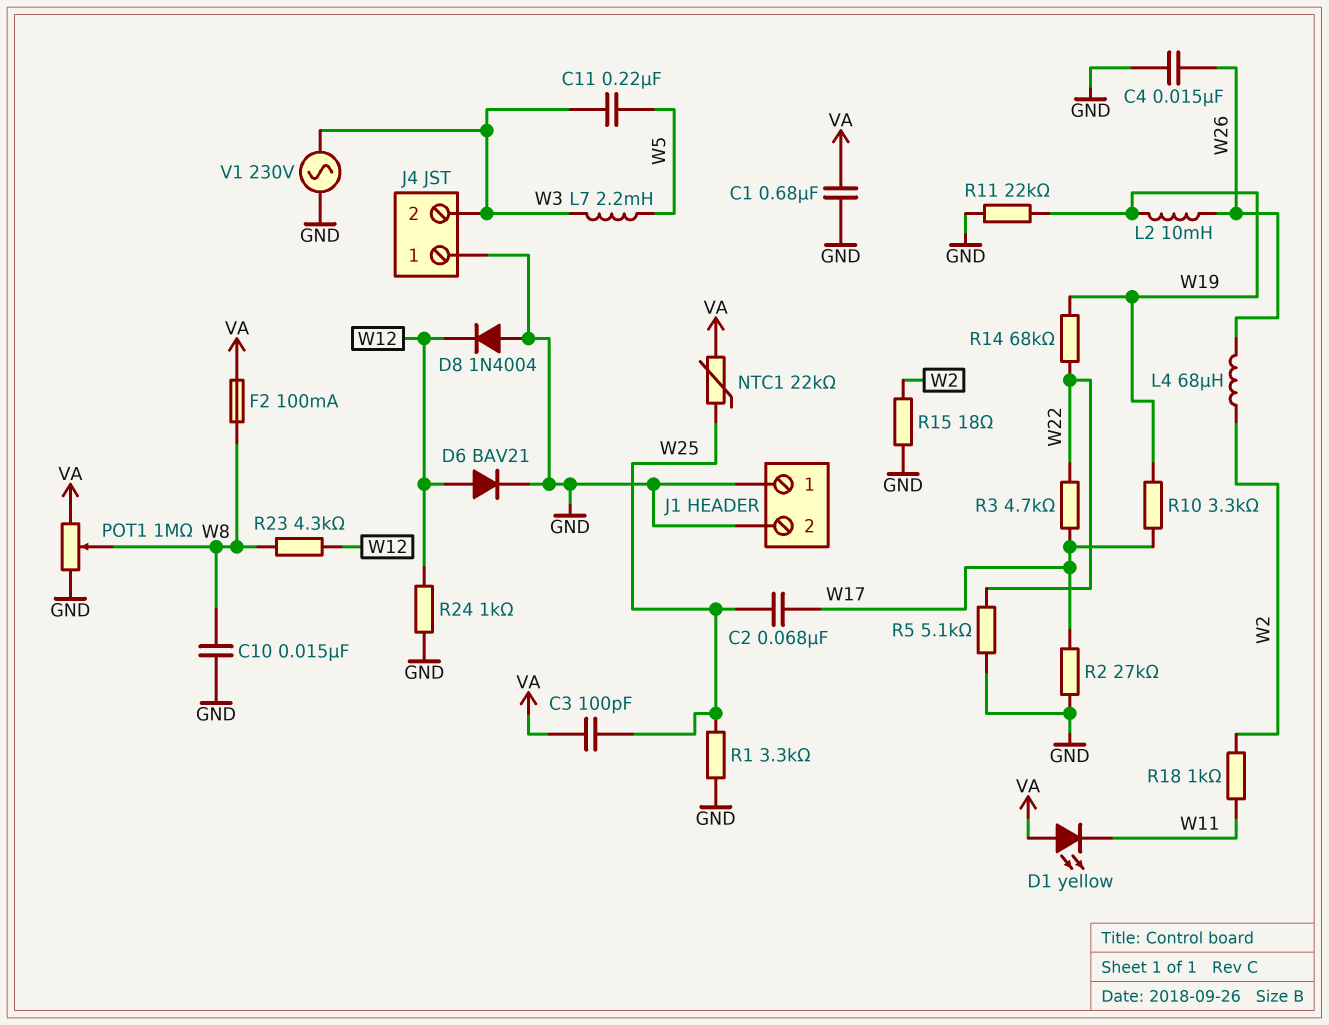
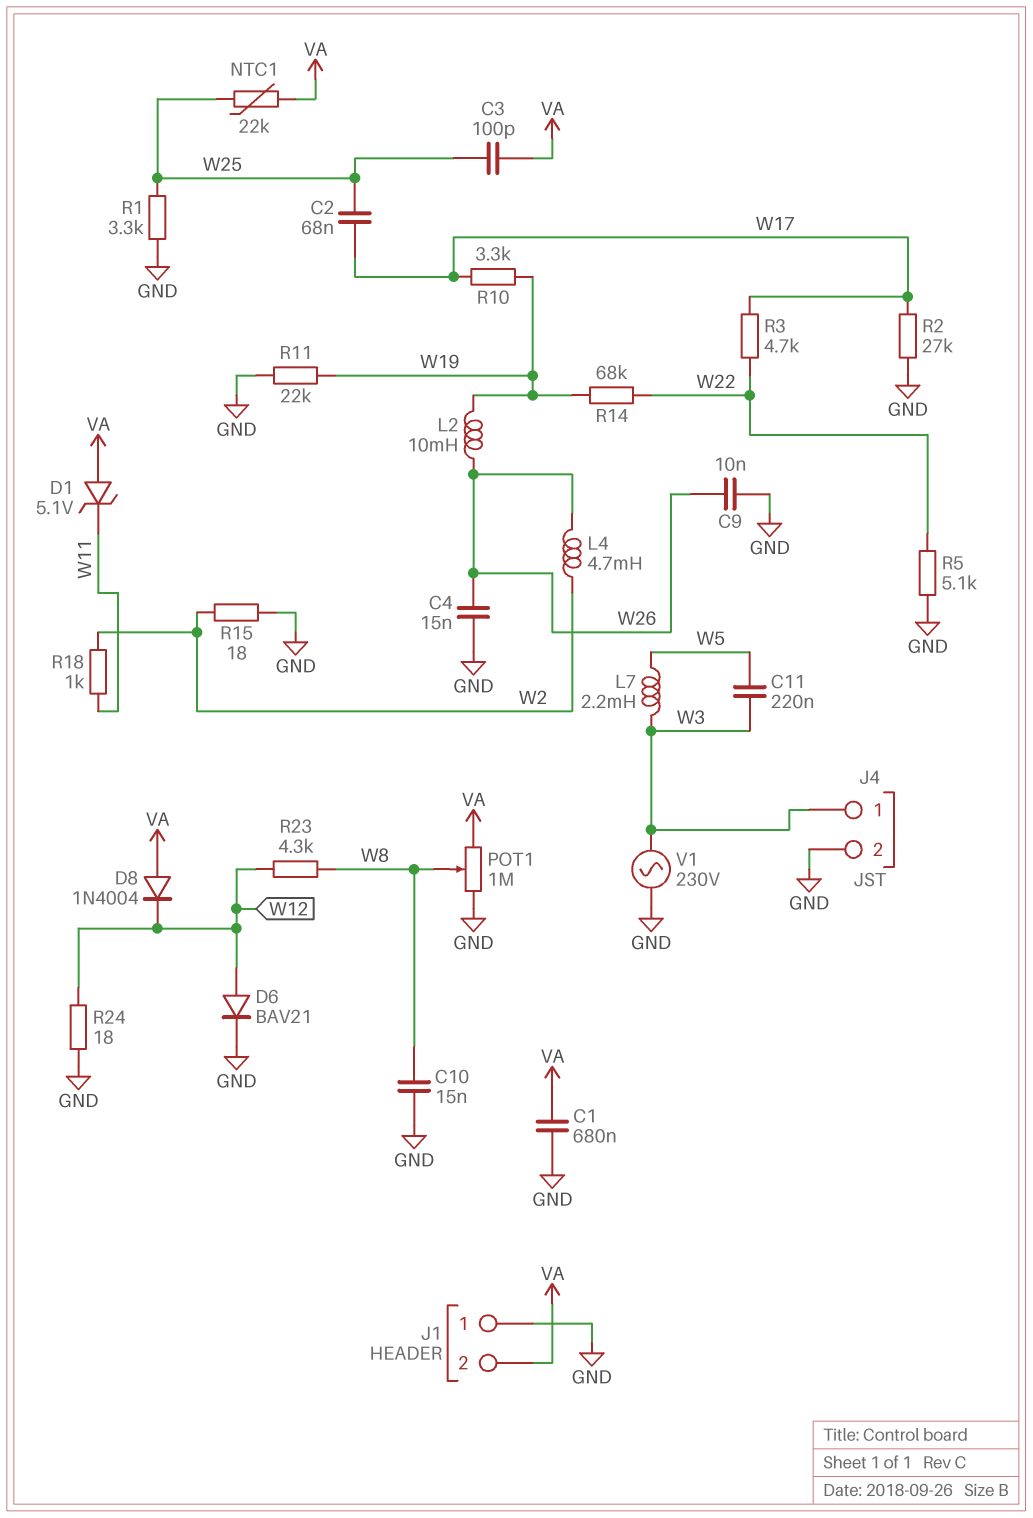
C9: none -> 10nF (GND, W26)
D1: LED yellow (A VA, K W11) -> zener 5.1V (A VA, K W11)
D8: diode 1N4004 (A GND, K W12) -> diode 1N4004 (A VA, K W12)
F2: 100mA (VA, W8) -> none
J1 pin 2: GND -> VA
J4 pin 1: GND -> W3
J4 pin 2: W3 -> GND
L4: 68uH (W2, W26) -> 4.7mH (W2, W26)
R24: 1k (GND, W12) -> 18 (GND, W12)

